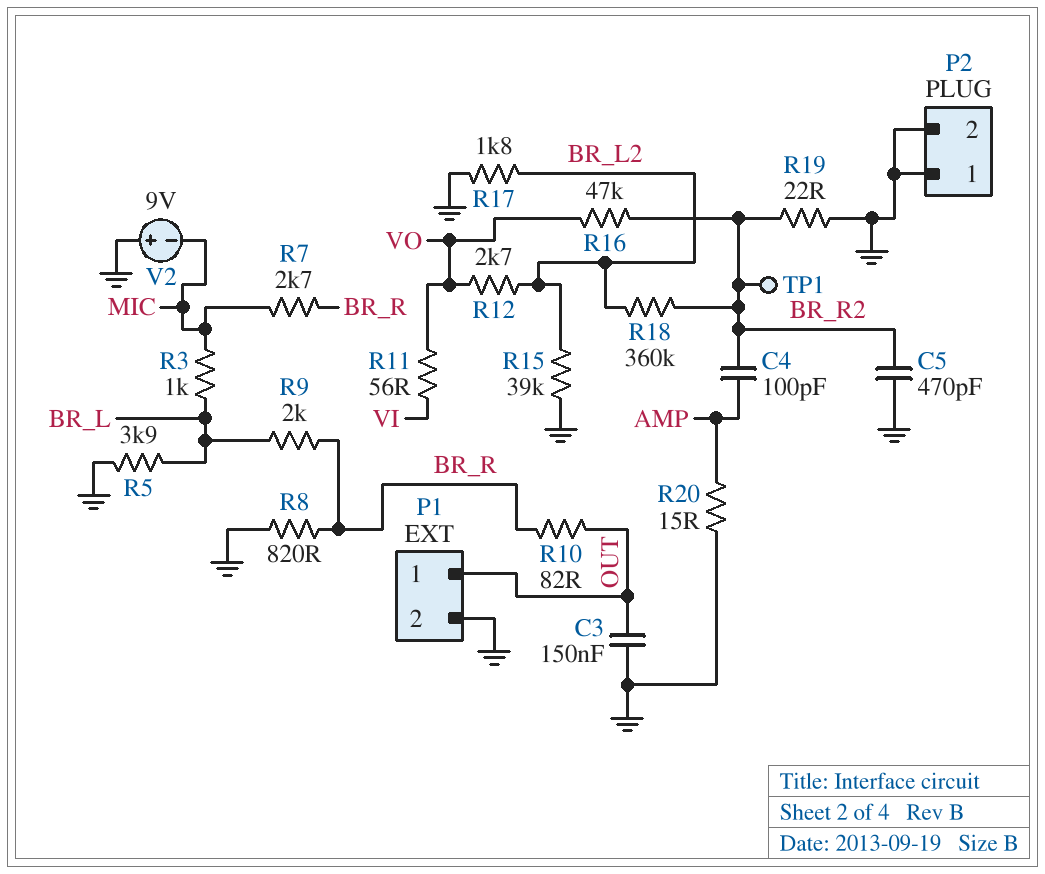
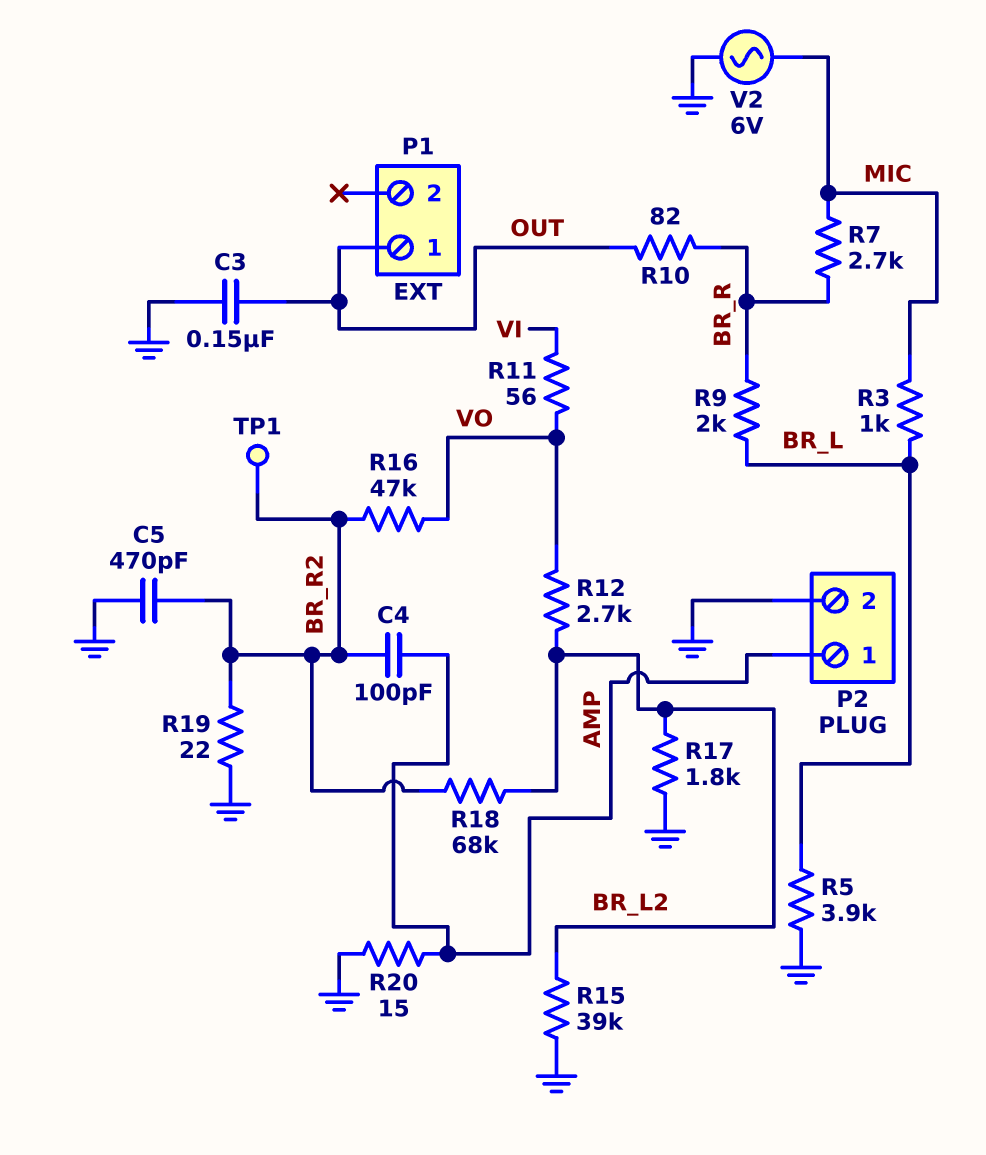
P1 pin 2: GND -> none
P2 pin 1: GND -> AMP
R8: 820 (BR_R, GND) -> none
R18: 360k (BR_L2, BR_R2) -> 68k (BR_L2, BR_R2)
V2: 9V (plus GND, minus MIC) -> AC 6V (GND, MIC)

